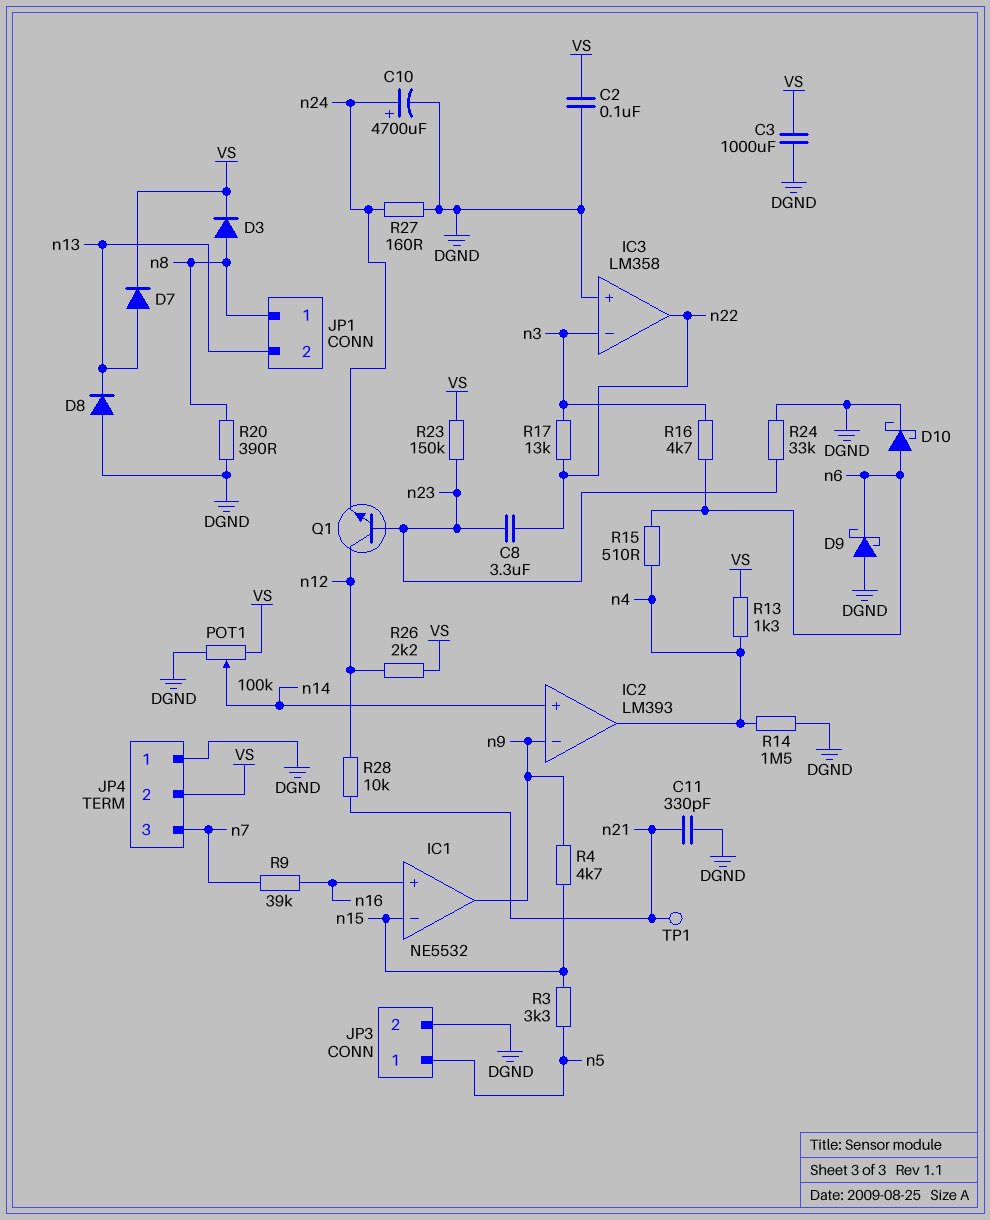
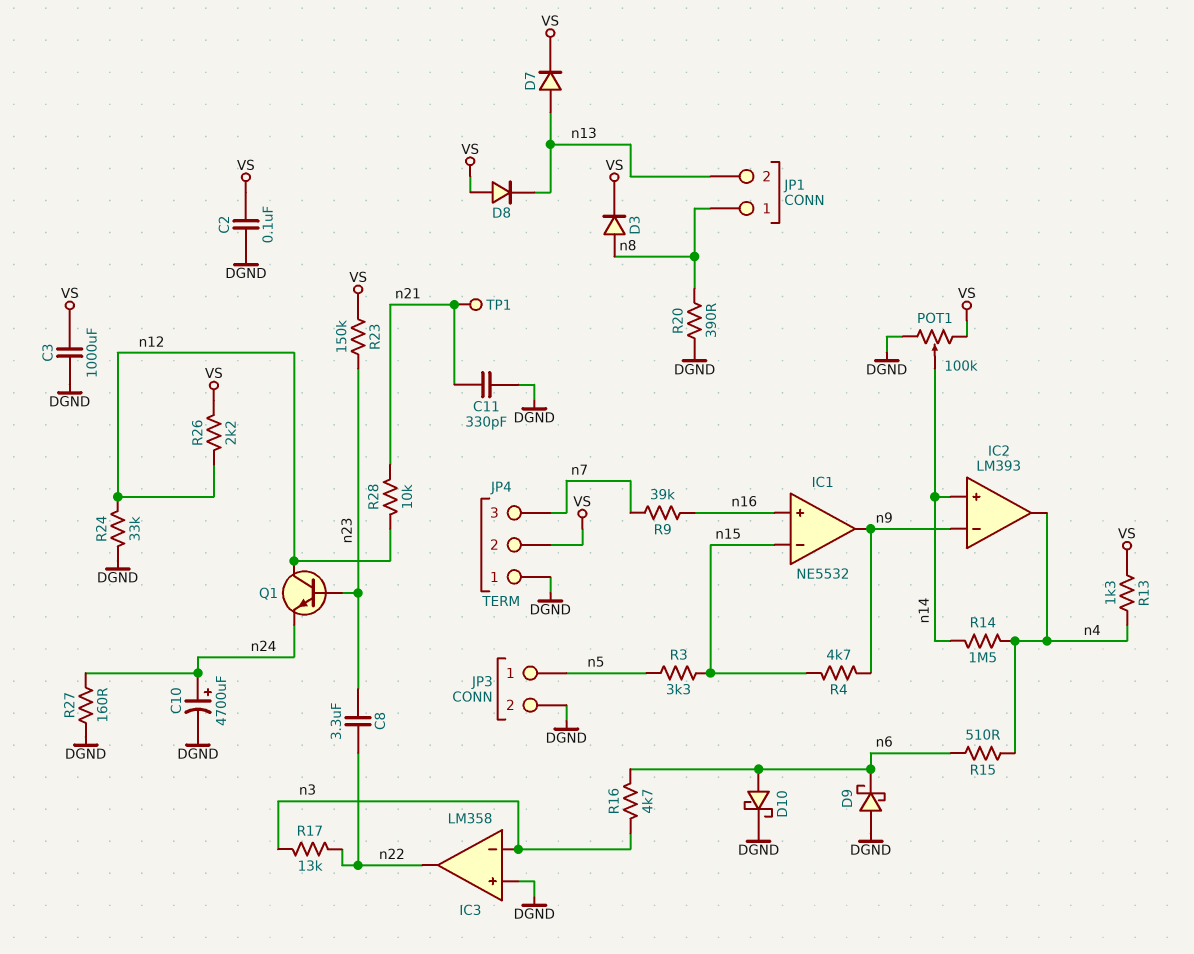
D8: diode (A DGND, K n13) -> diode (A VS, K n13)
R14: 1.5M (DGND, n4) -> 1.5M (n4, n14)
R24: 33k (DGND, n23) -> 33k (DGND, n12)

